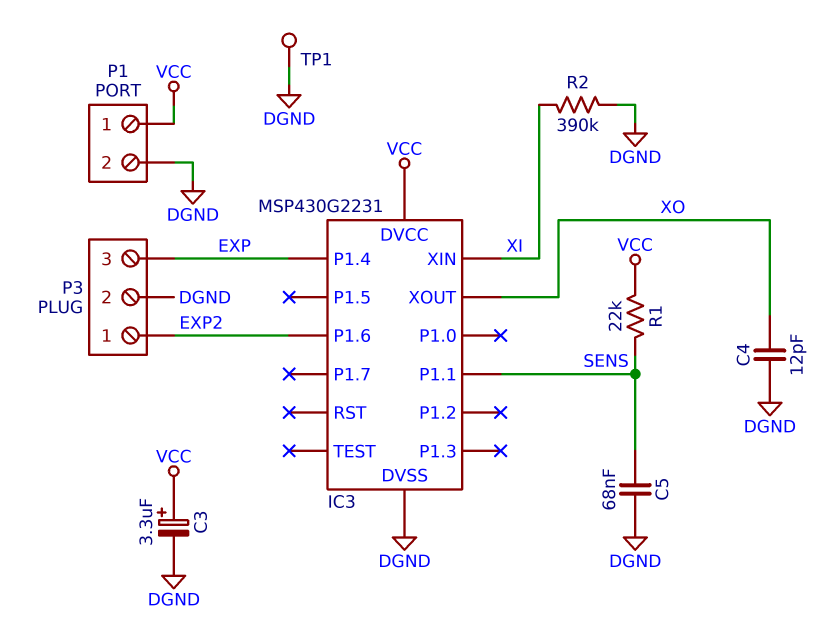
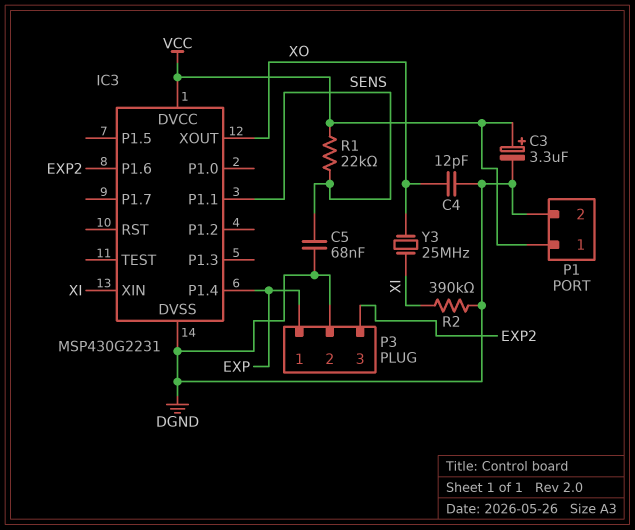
P3 pin 1: EXP2 -> EXP
P3 pin 3: EXP -> EXP2
TP1: test point (DGND) -> none
Y3: none -> 25MHz (XI, XO)

